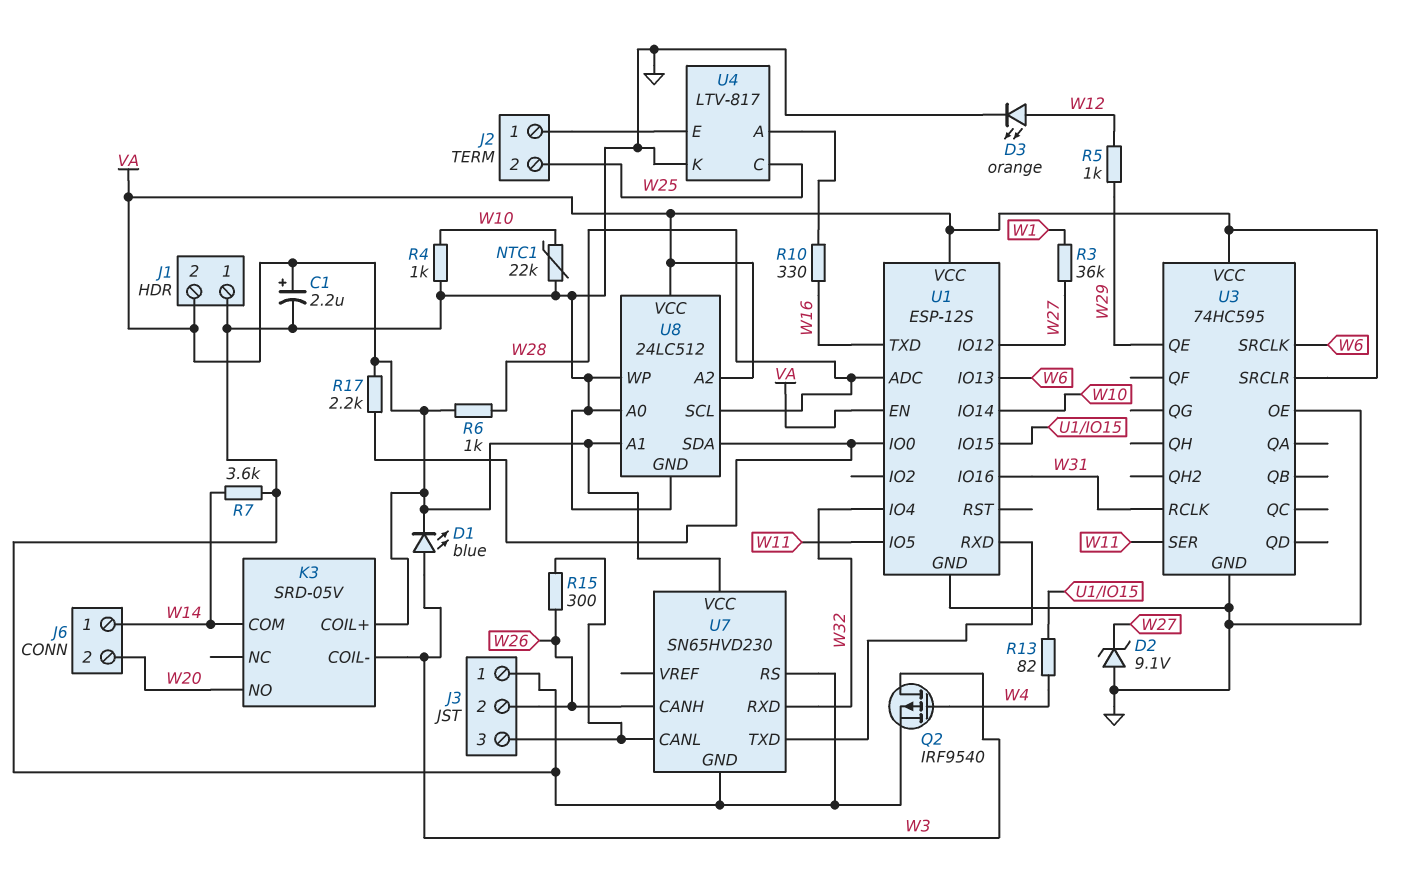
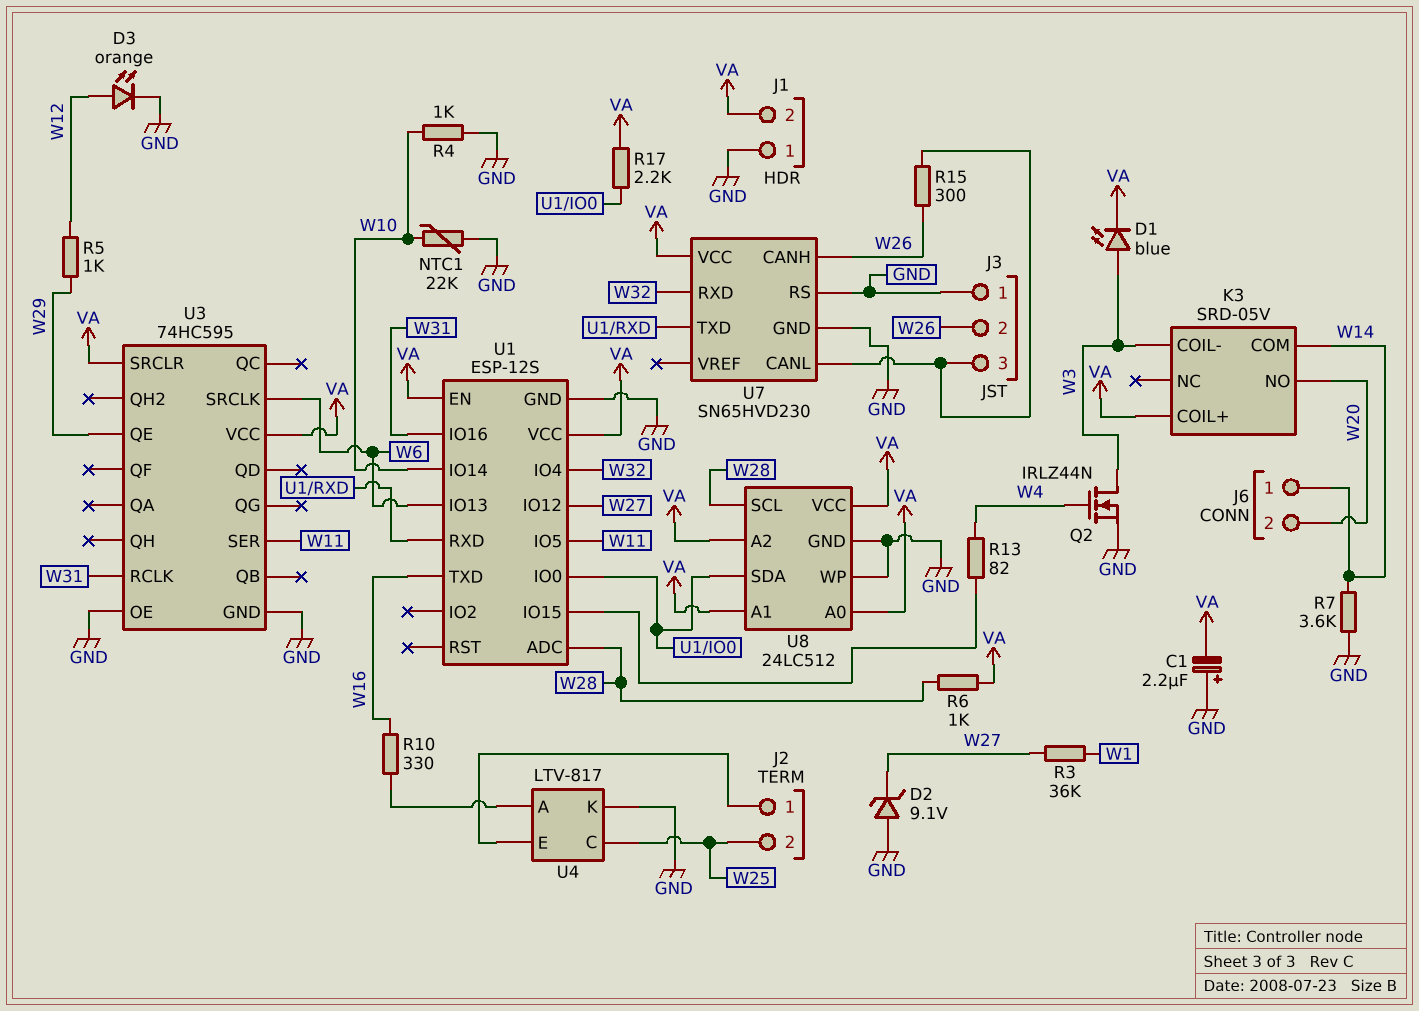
C1: 2.2uF (plus VA, minus GND) -> 2.2uF (plus GND, minus VA)
Q2: PMOS IRF9540 (G W4, D W3, S GND) -> NMOS IRLZ44N (G W4, D W3, S GND)
U8 pin A0: GND -> VA

